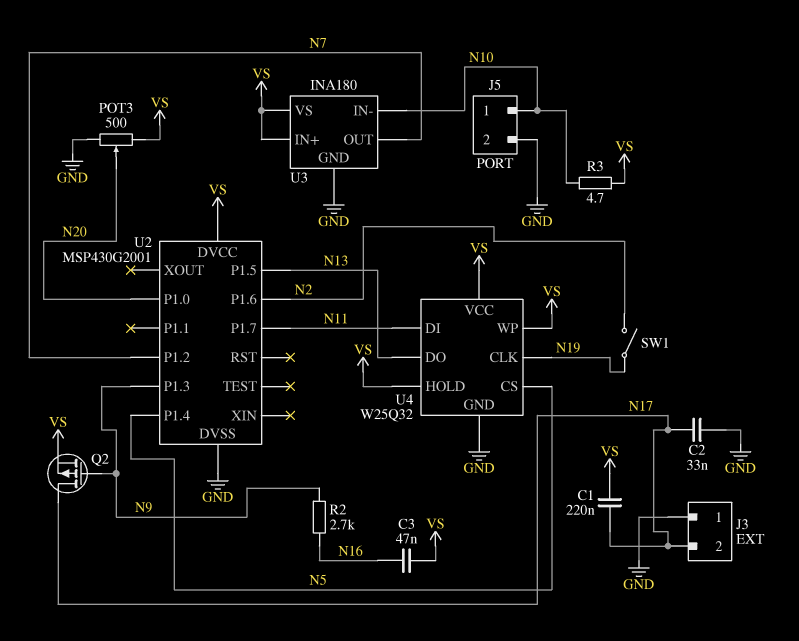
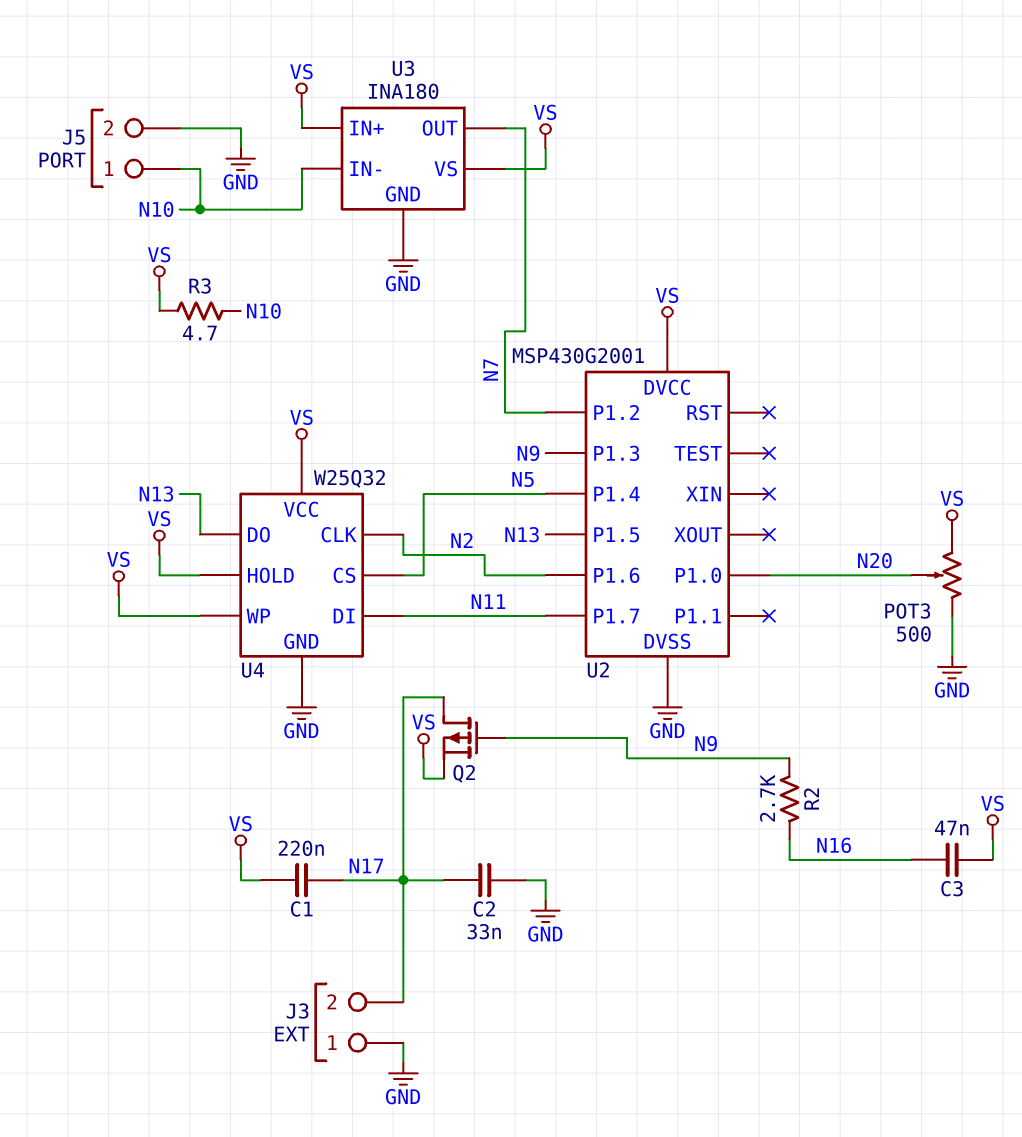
SW1: switch (N2, N19) -> none
U4 pin CLK: N19 -> N2

